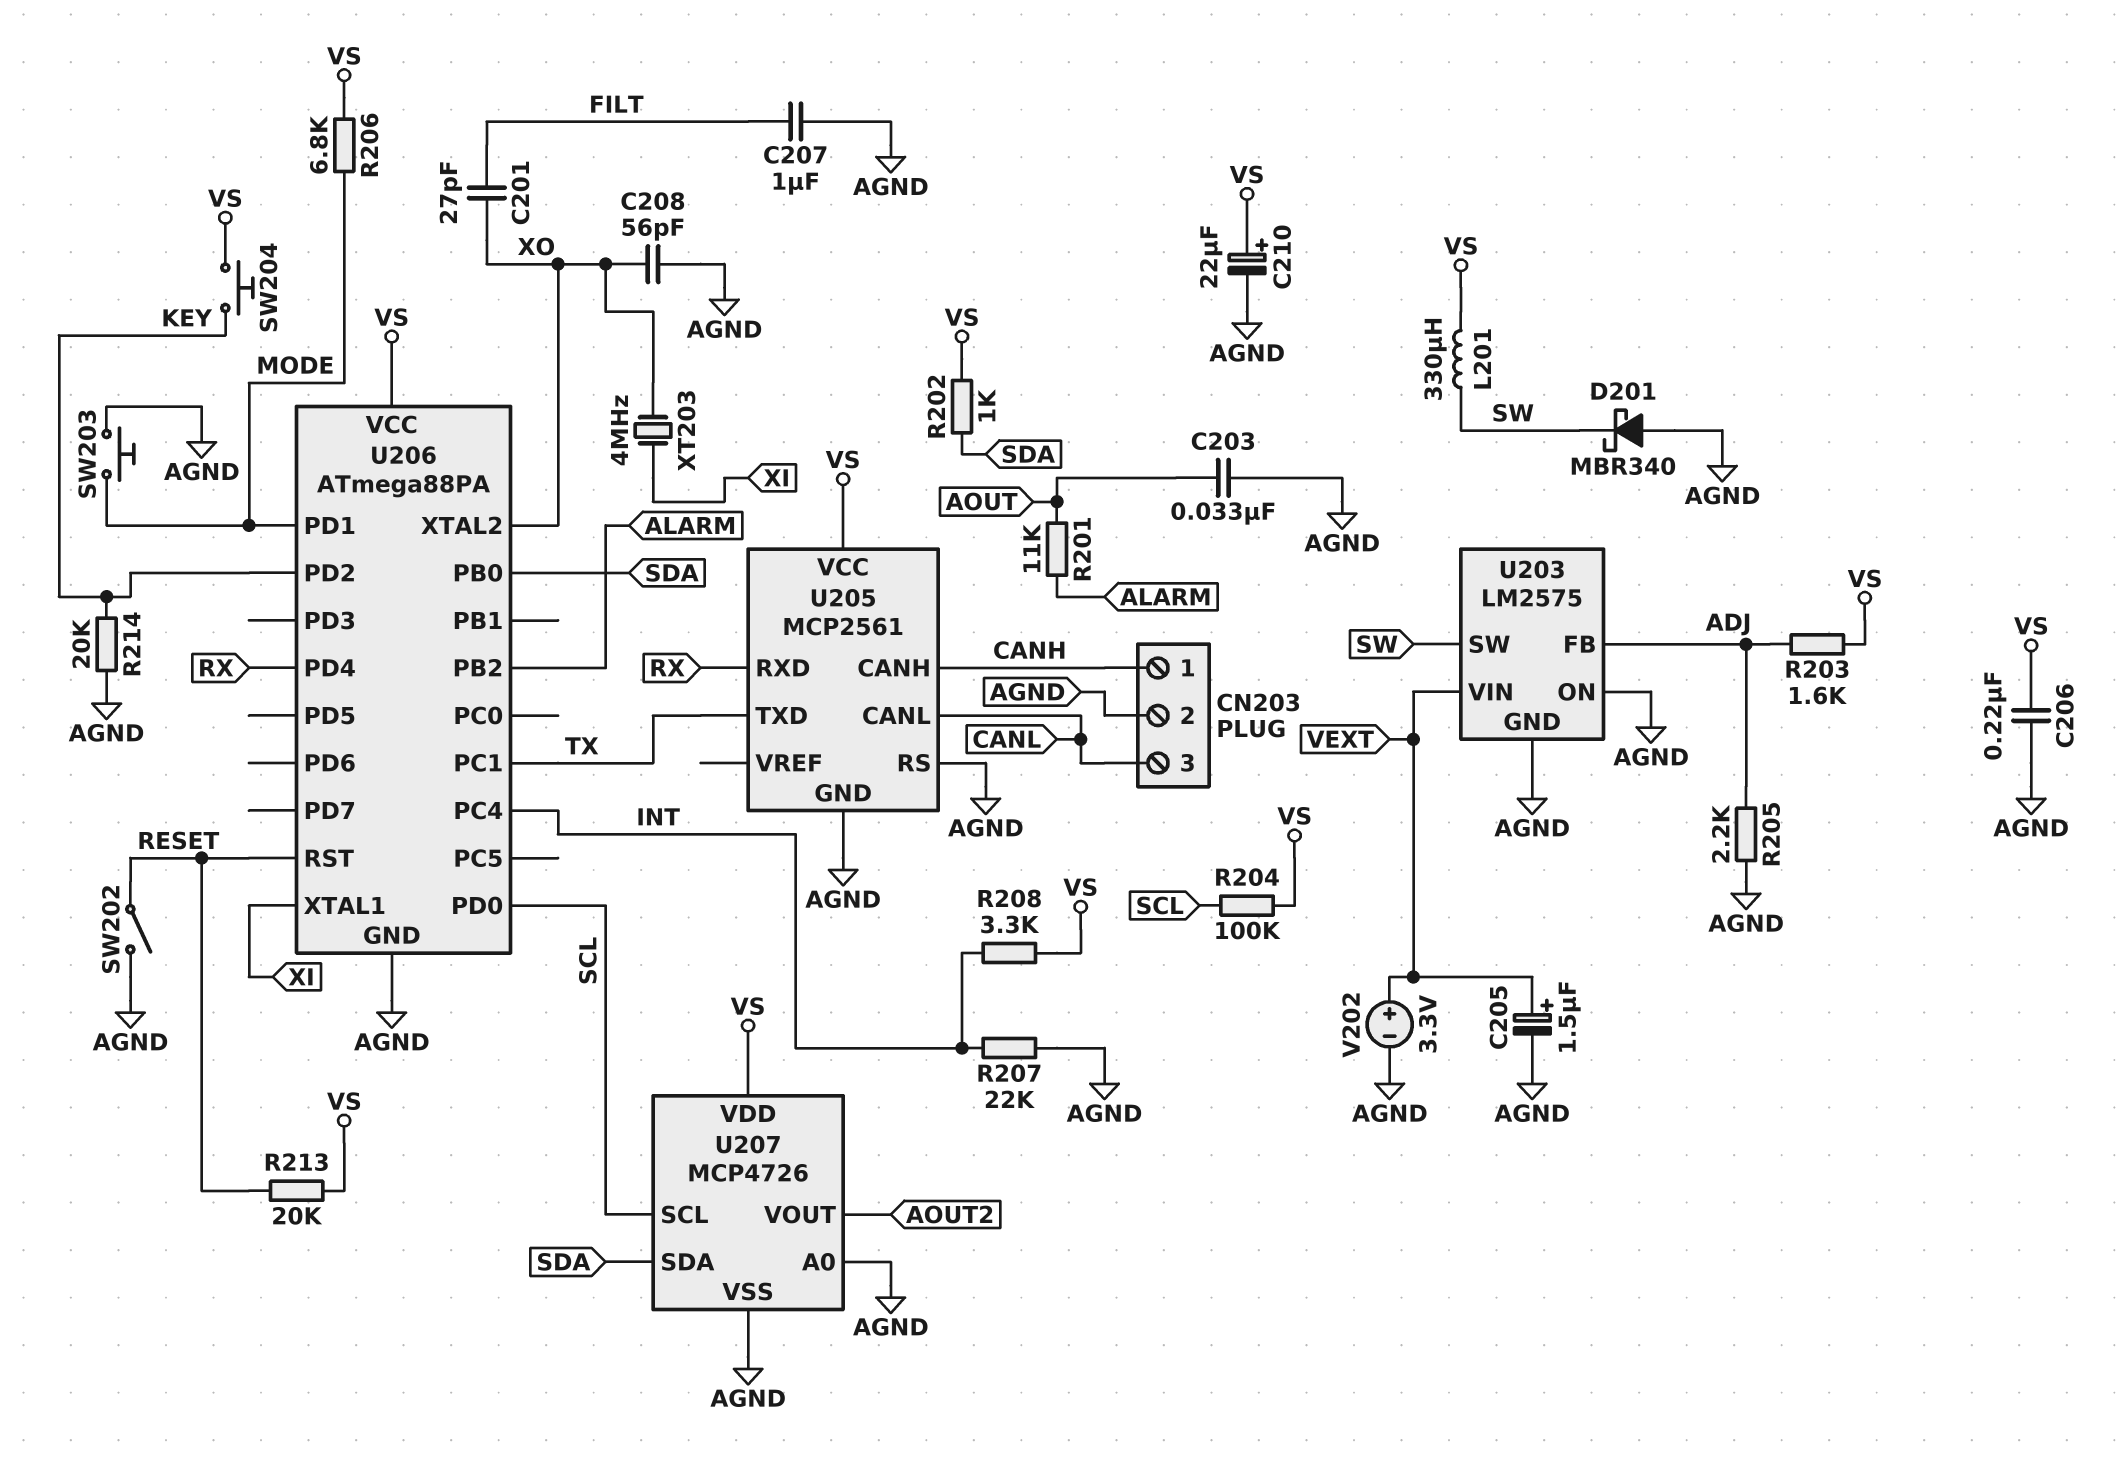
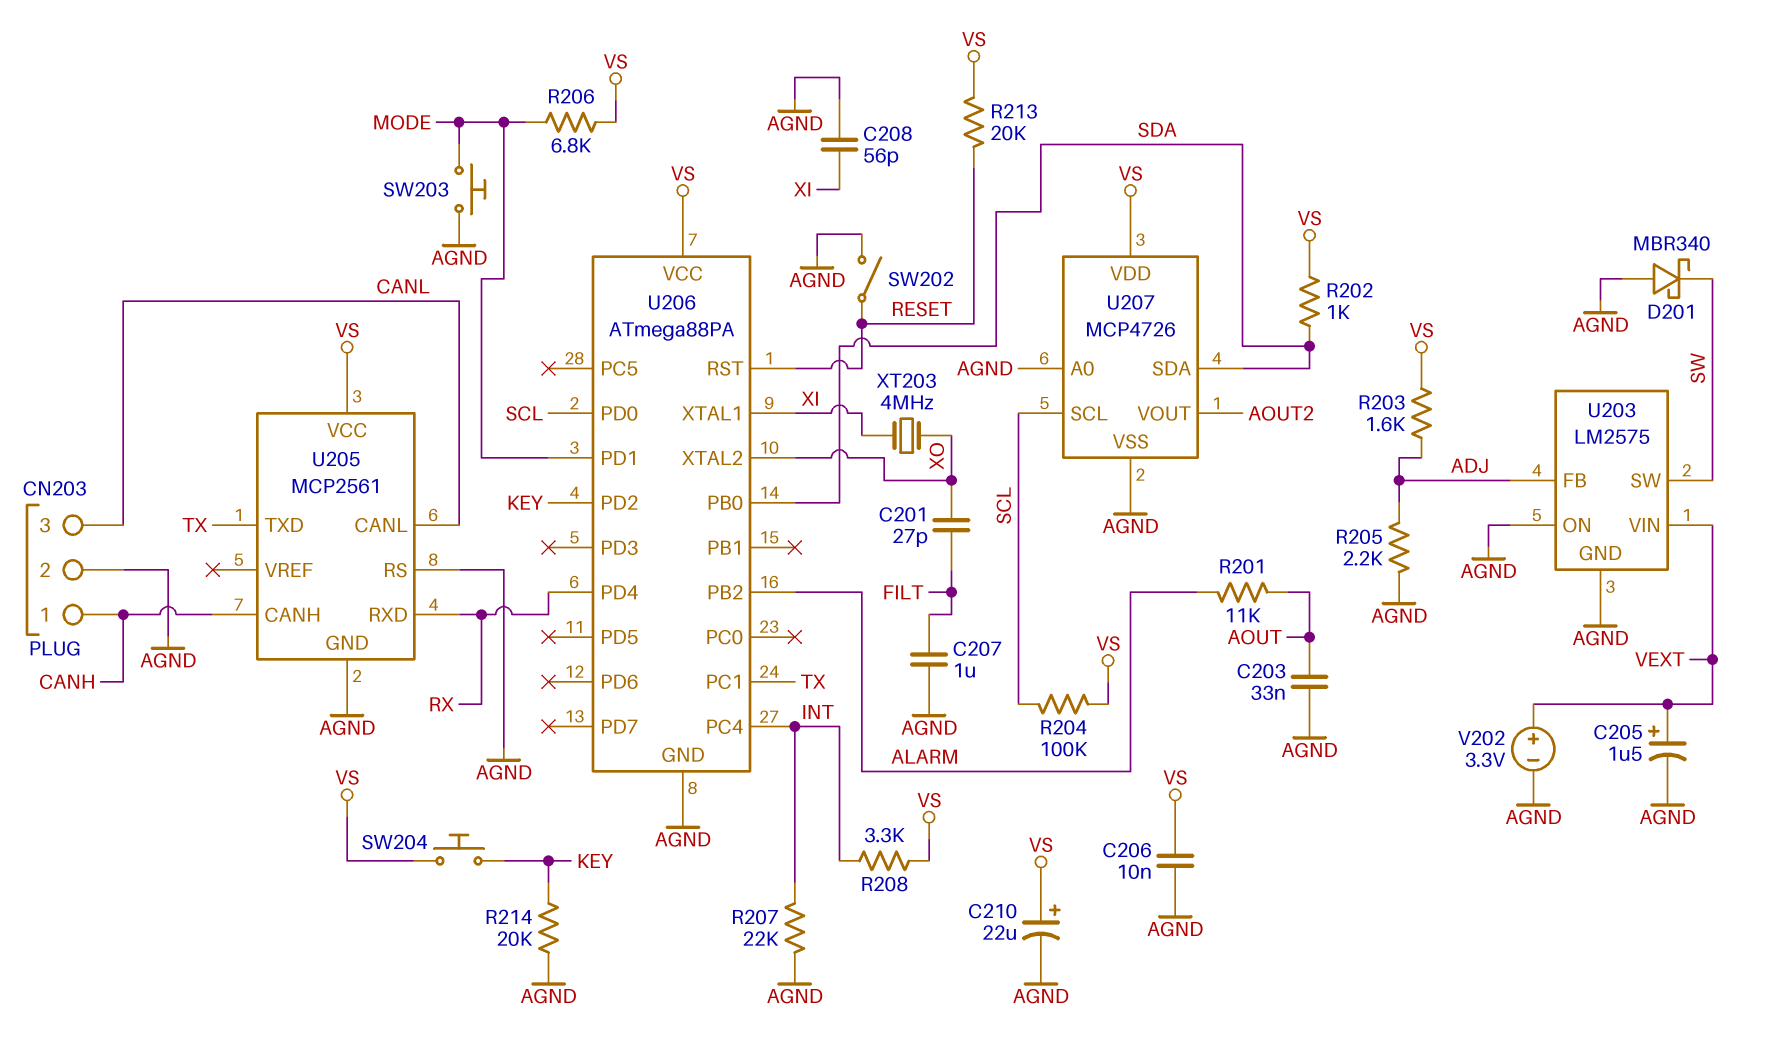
C206: 220nF (AGND, VS) -> 10nF (AGND, VS)
C208: 56pF (AGND, XO) -> 56pF (AGND, XI)
L201: 330uH (SW, VS) -> none

